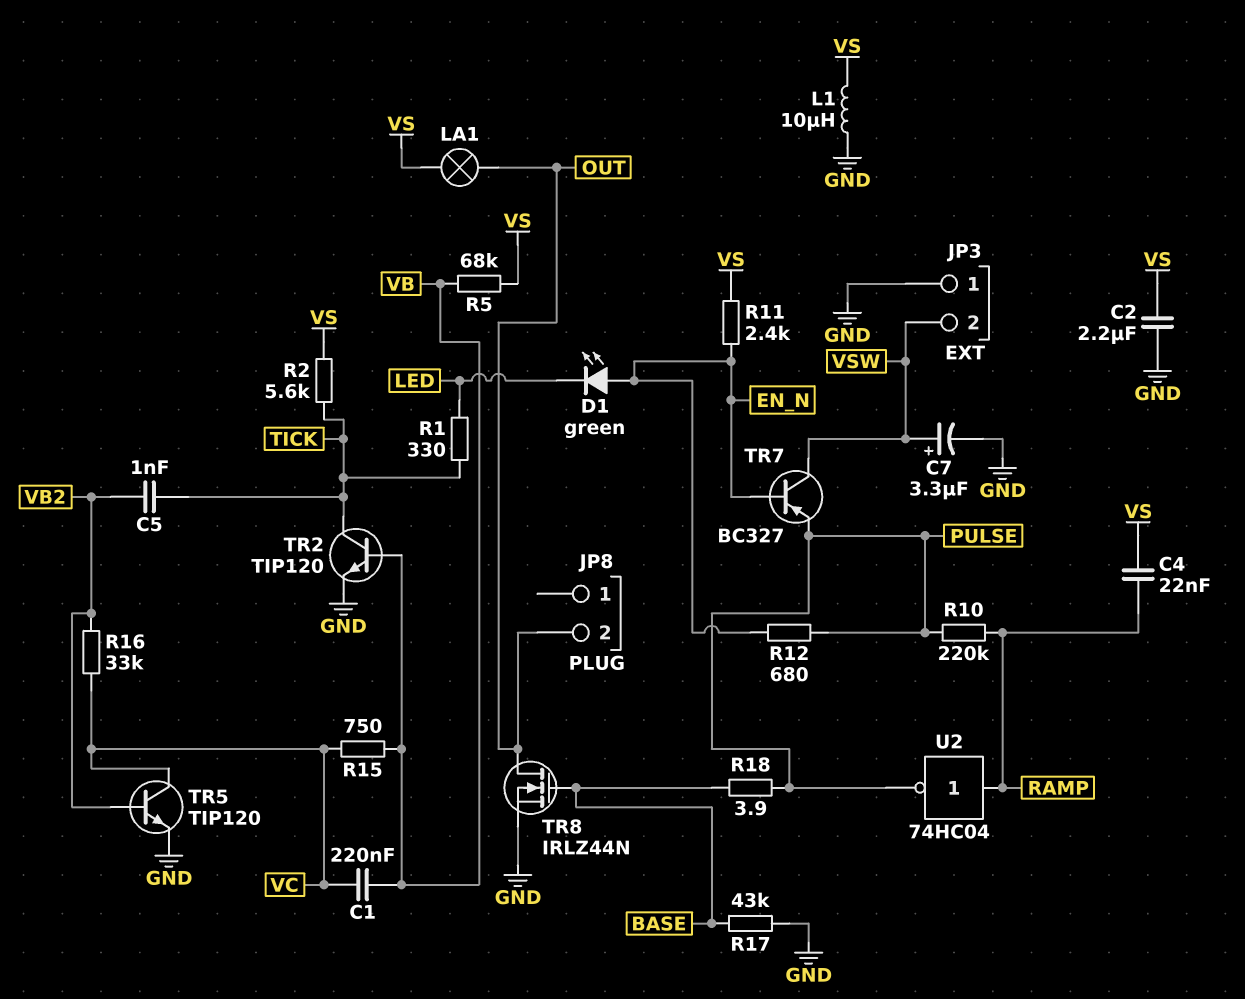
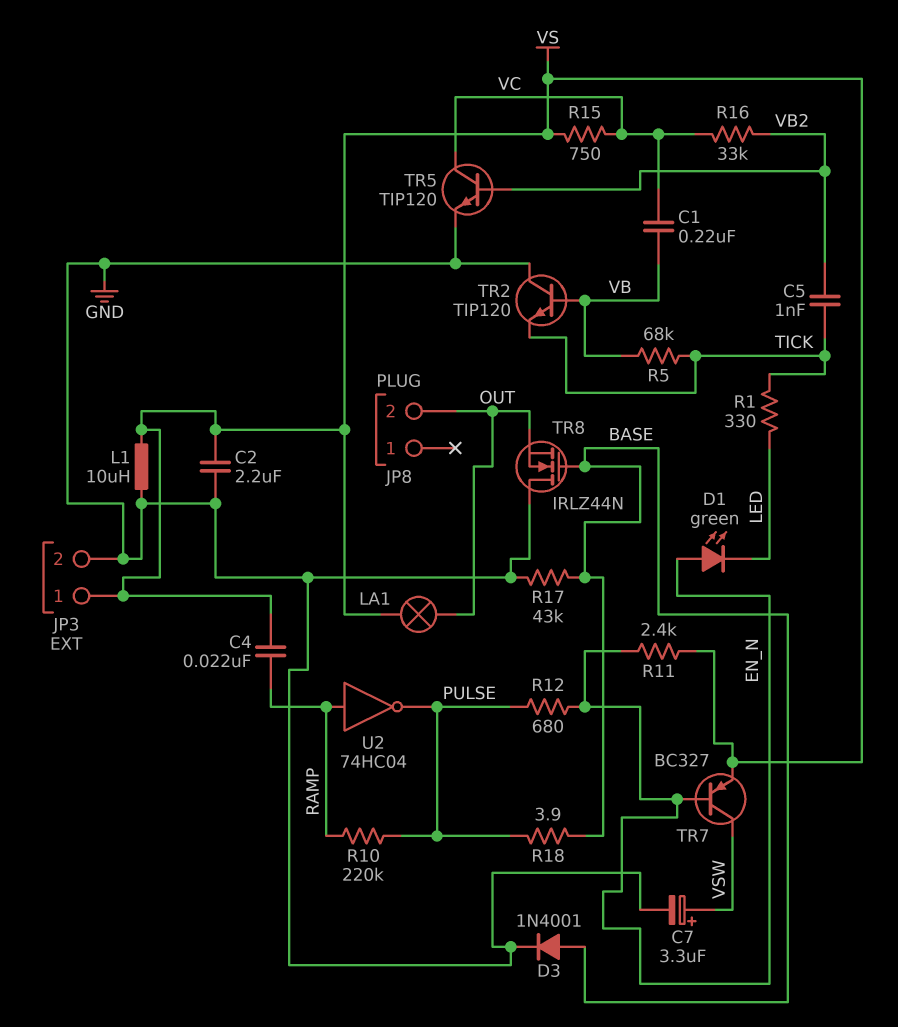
D3: none -> diode 1N4001 (A BASE, K GND)
JP3 pin 1: GND -> VS
JP3 pin 2: VSW -> GND
R2: 5.6k (TICK, VS) -> none
R5: 68k (VB, VS) -> 68k (TICK, VB)
R15: 750 (VB, VC) -> 750 (VC, VS)
TR2: NPN TIP120 (B VB, C TICK, E GND) -> NPN TIP120 (B VB, C GND, E TICK)
TR7: PNP BC327 (B EN_N, C VSW, E PULSE) -> PNP BC327 (B EN_N, C VSW, E VS)
TR8: NMOS IRLZ44N (G BASE, D OUT, S GND) -> NMOS IRLZ44N (G BASE, D GND, S OUT)

